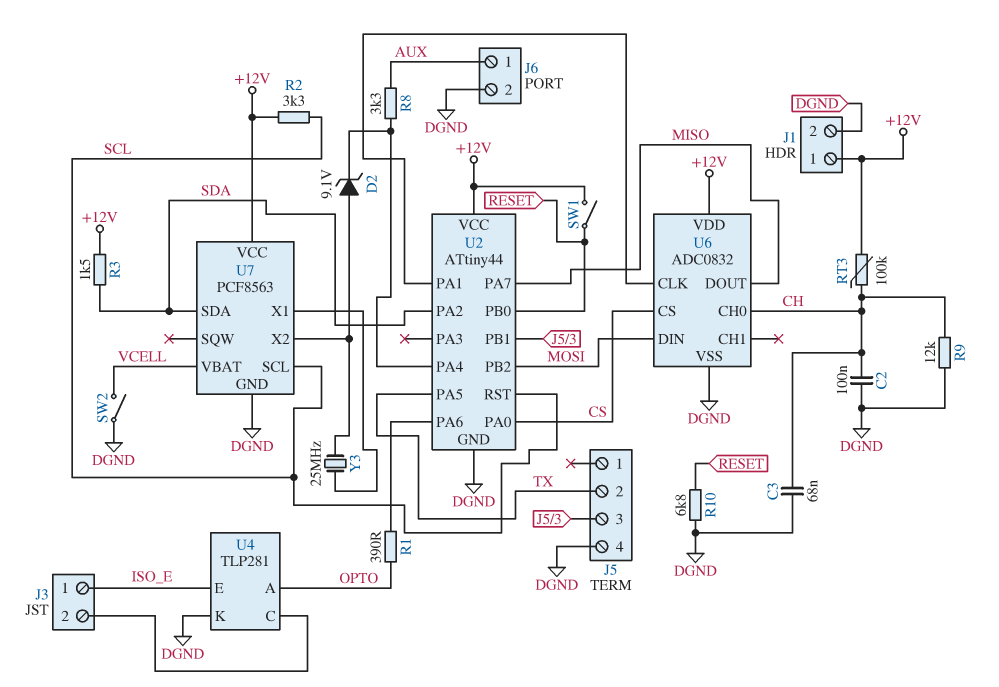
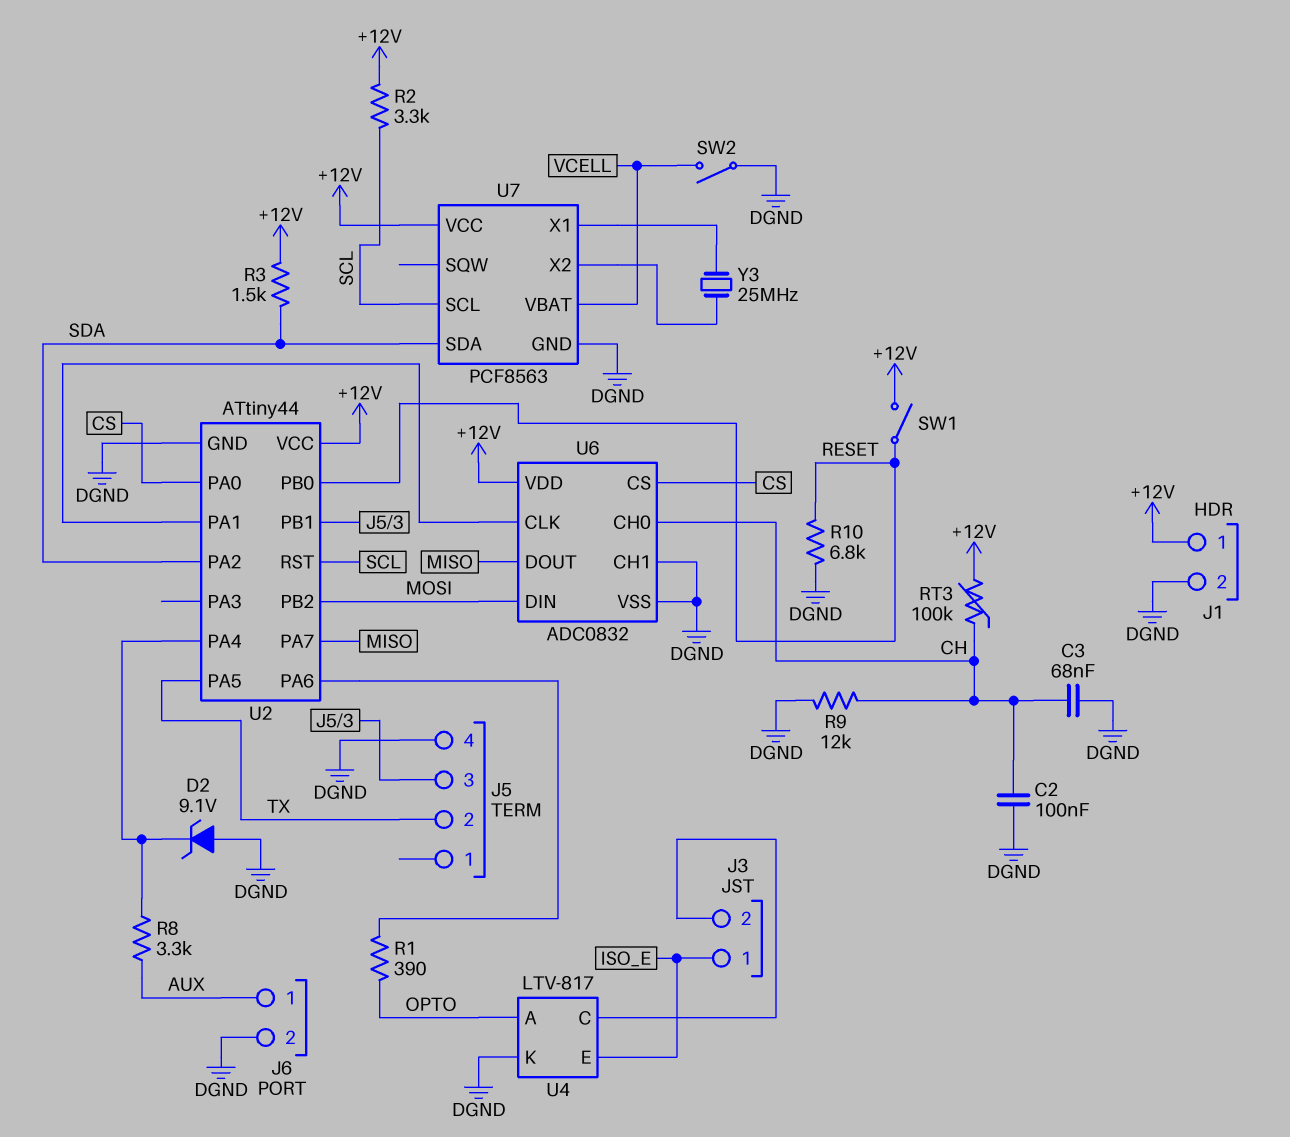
D2: zener 9.1V (A U7/X2, K U2/PA4) -> zener 9.1V (A DGND, K U2/PA4)
U4: TLP281 -> LTV-817
U6 pin CH1: none -> DGND

